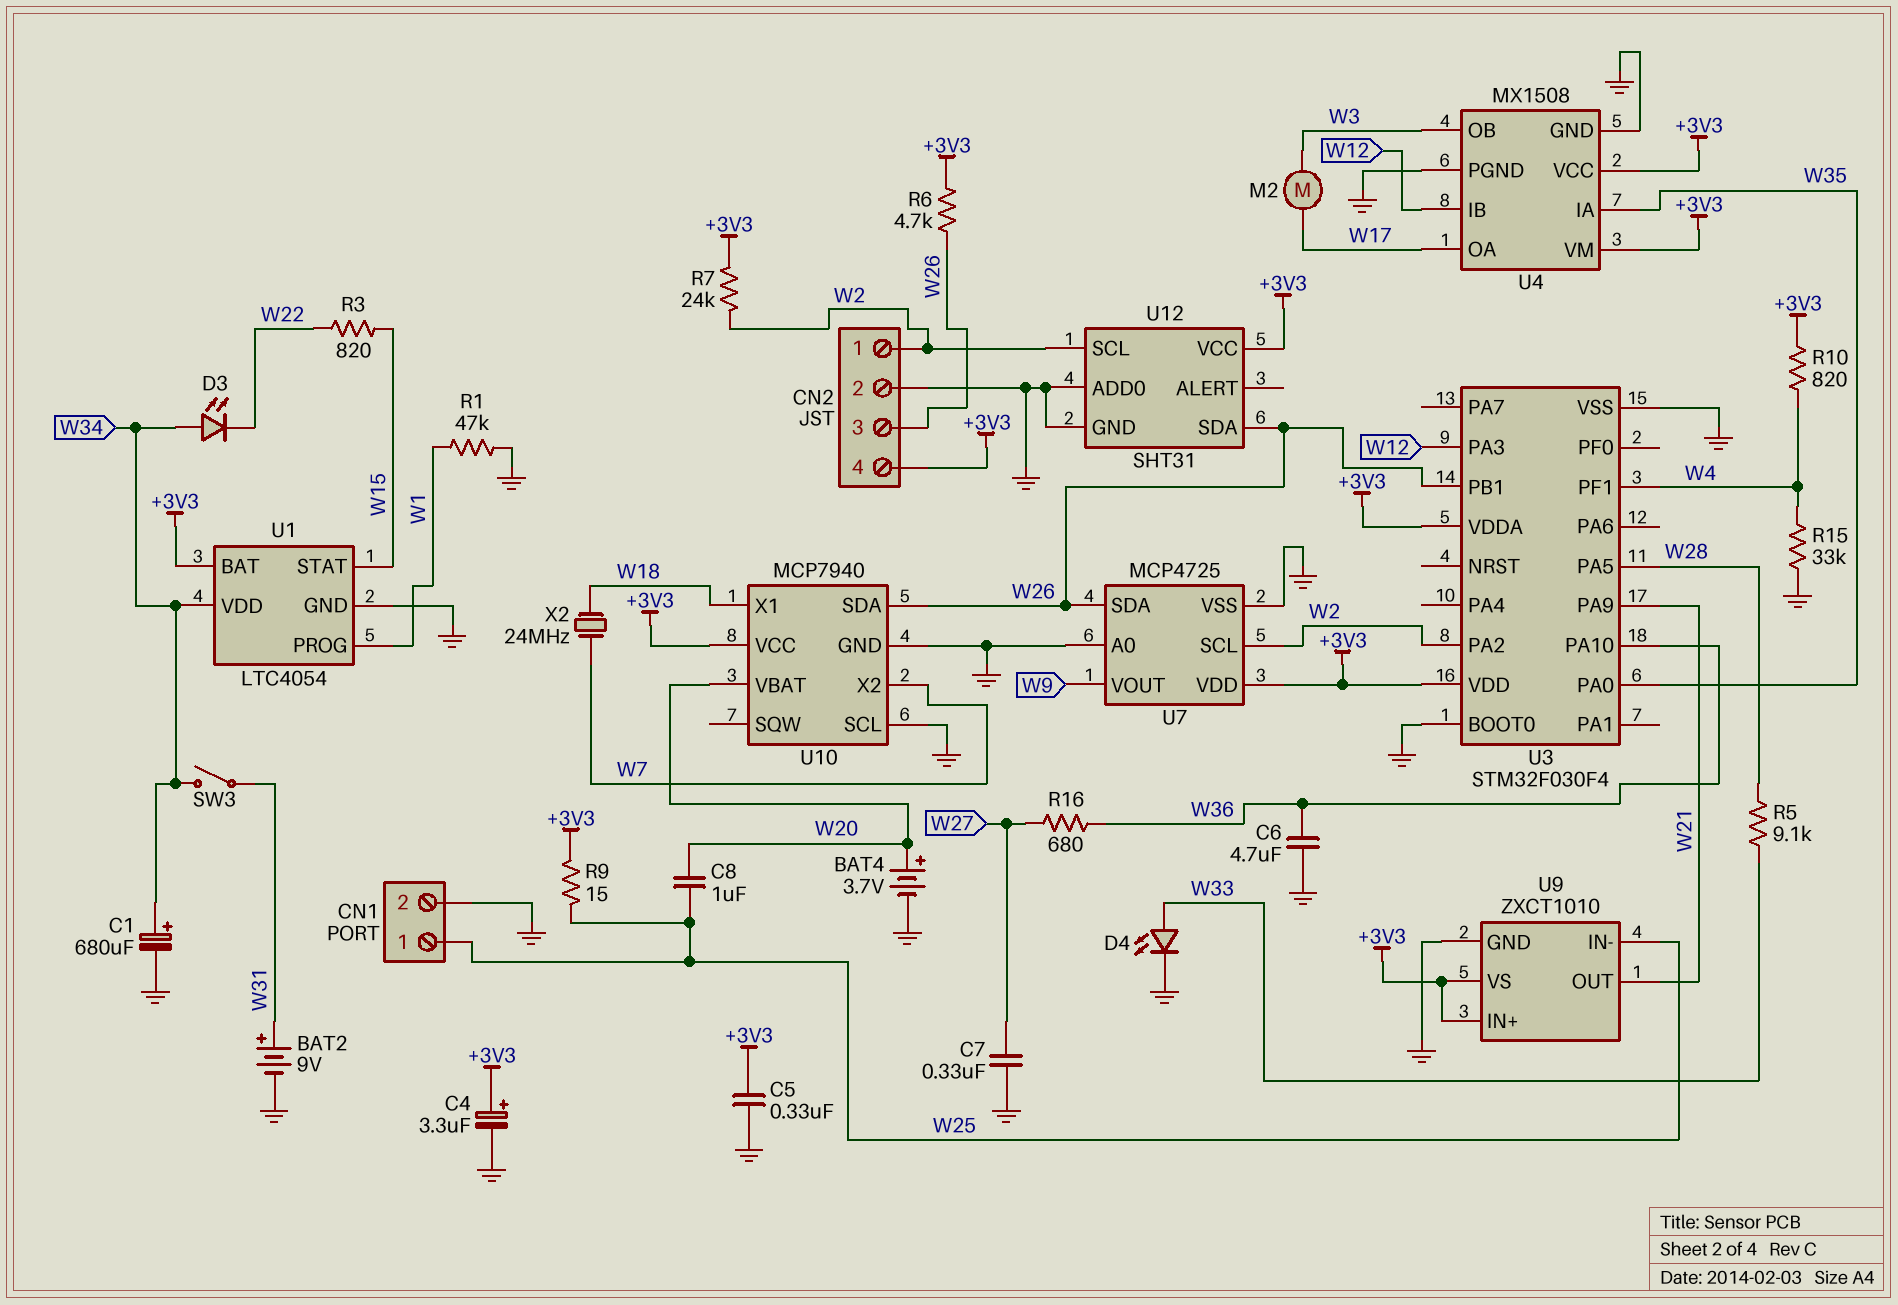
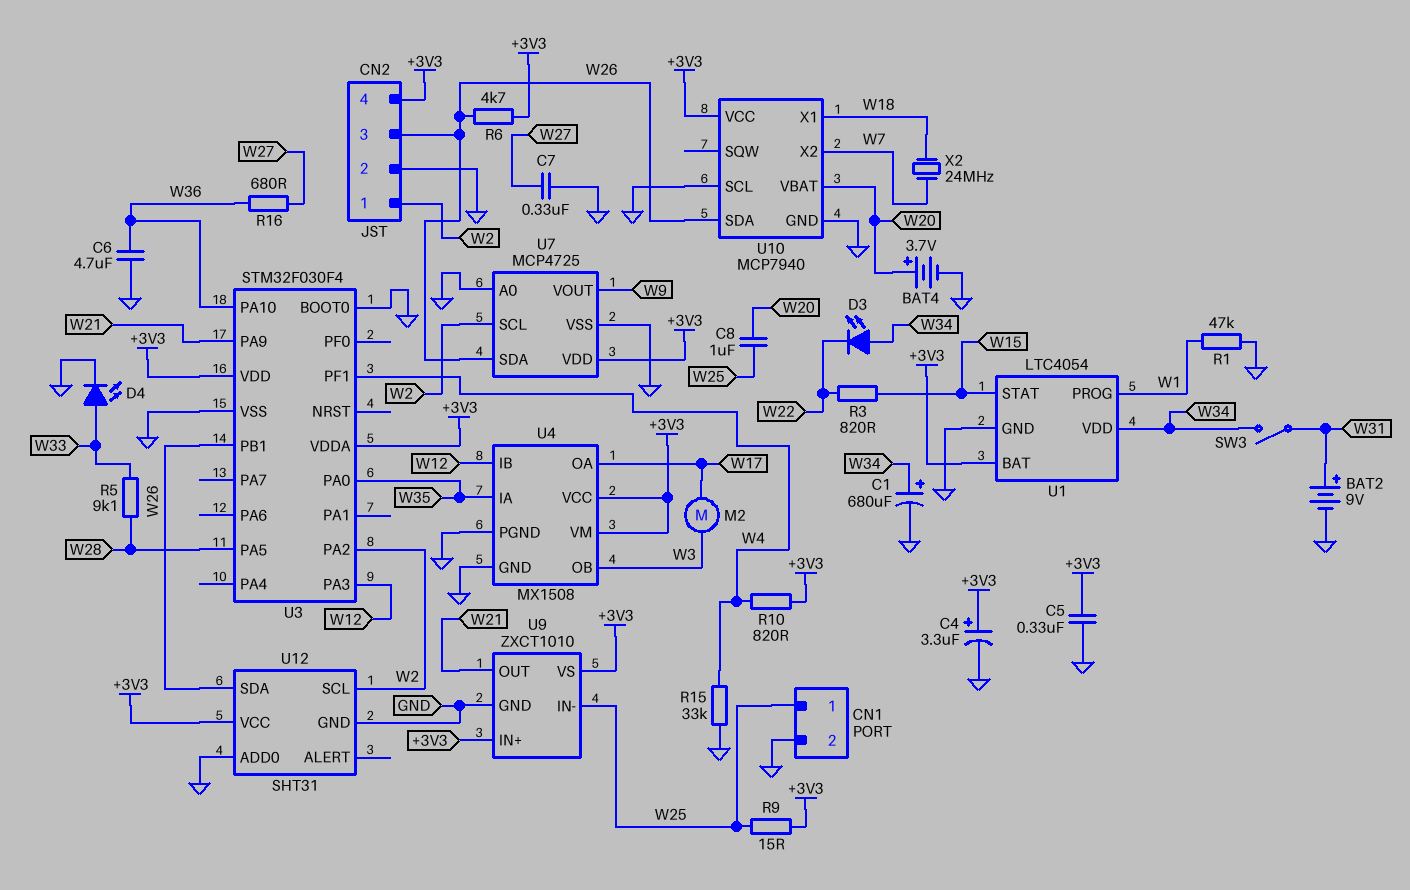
R7: 24k (+3V3, W2) -> none

